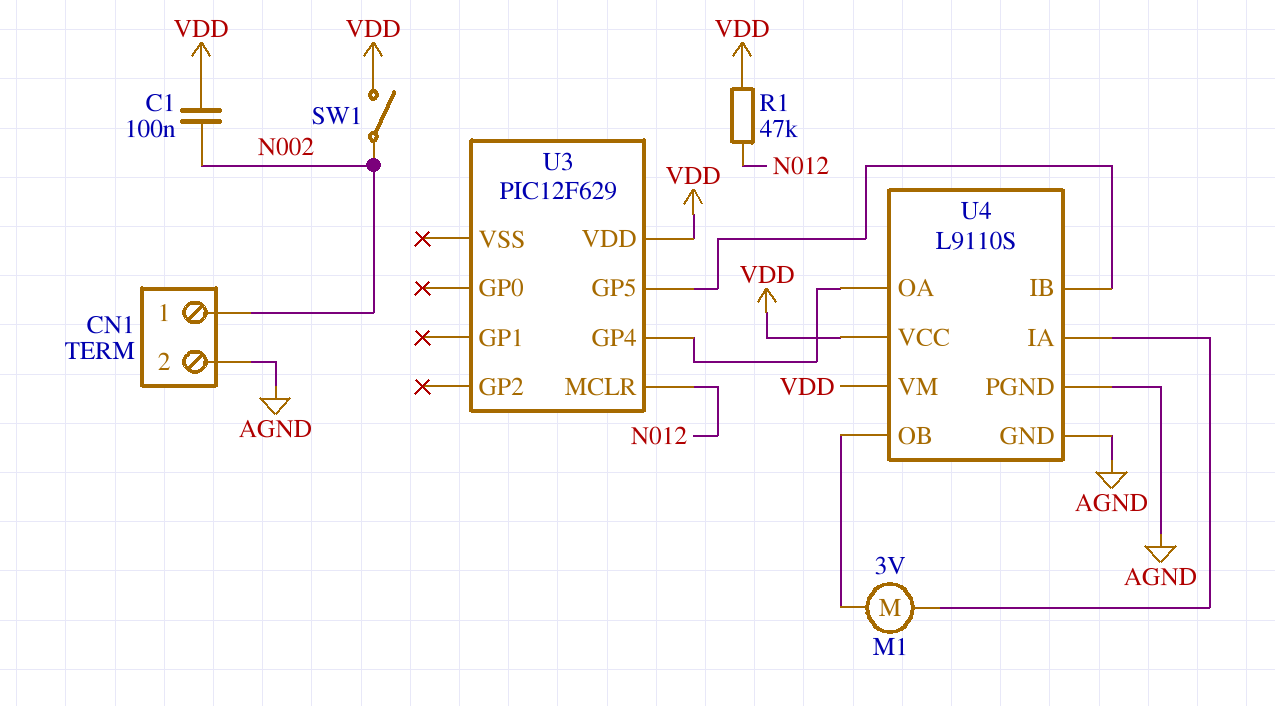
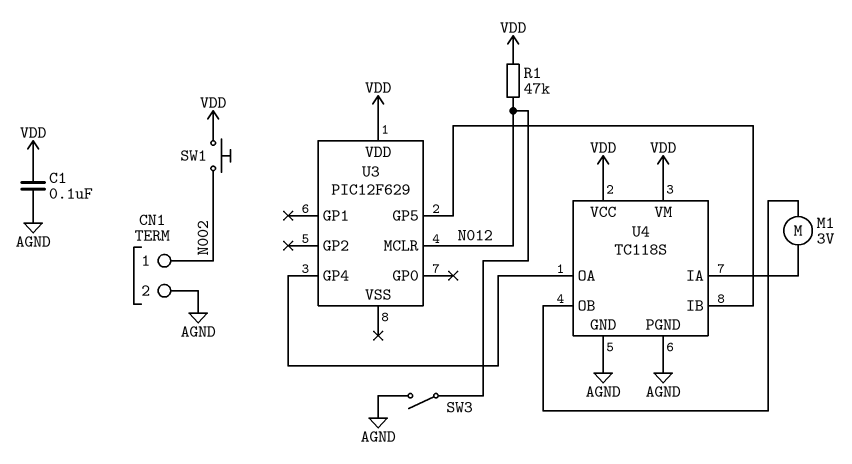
C1: 100nF (N002, VDD) -> 100nF (AGND, VDD)
SW1: switch (N002, VDD) -> button (N002, VDD)
SW3: none -> switch (AGND, N012)
U4: L9110S -> TC118S

